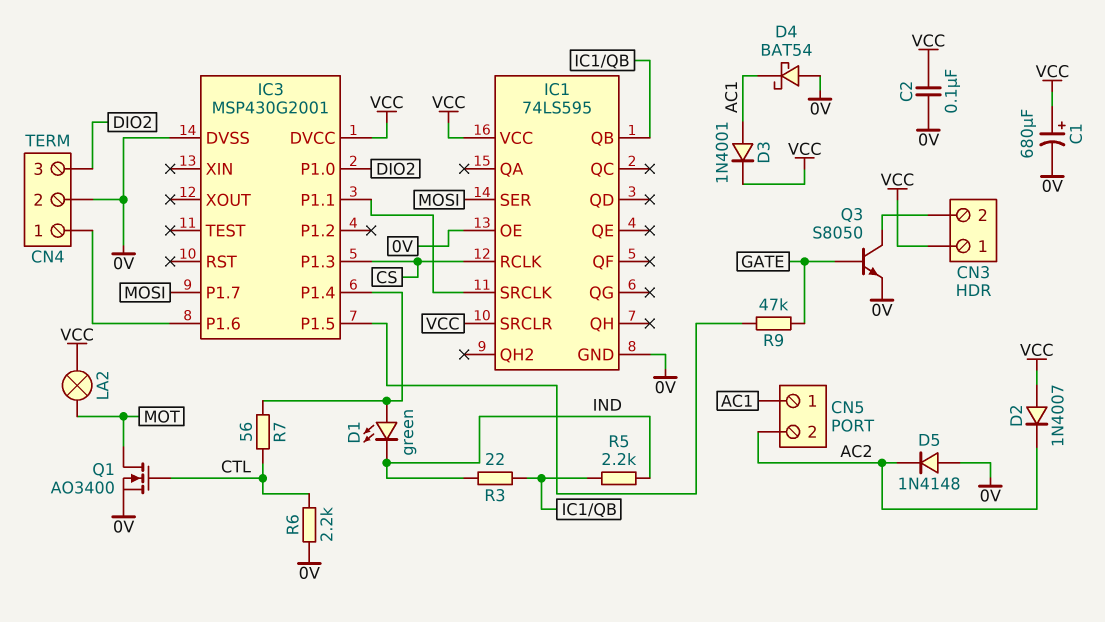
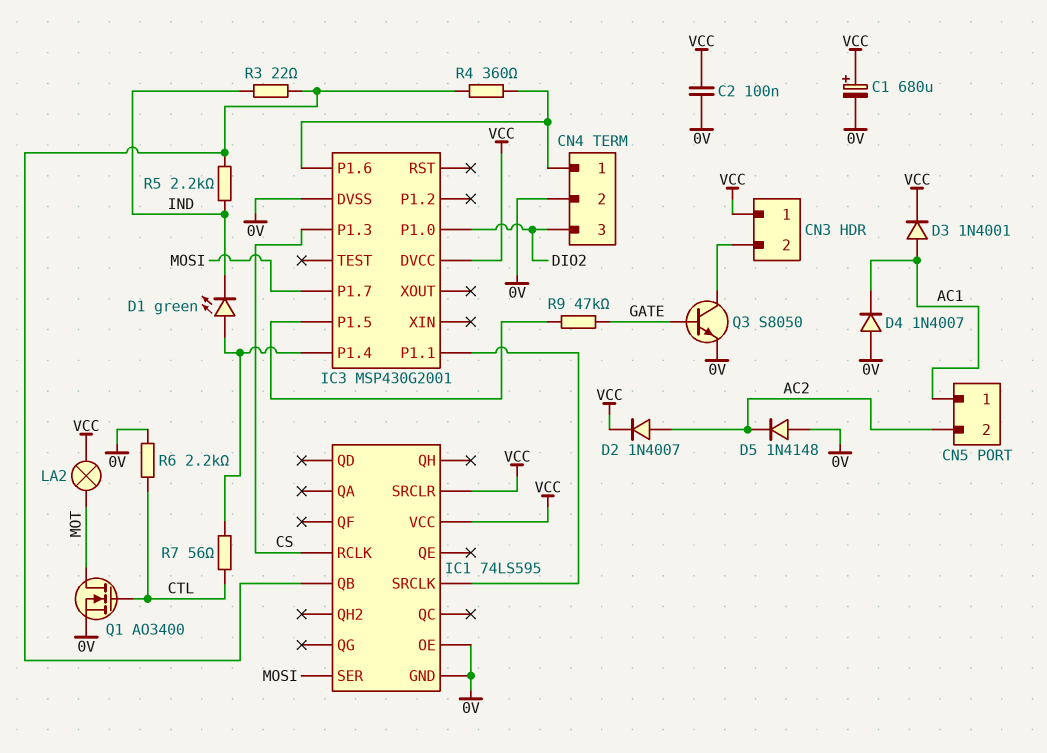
D2: diode 1N4007 (A VCC, K AC2) -> diode 1N4007 (A AC2, K VCC)
D4: schottky BAT54 (A 0V, K AC1) -> diode 1N4007 (A 0V, K AC1)
R4: none -> 360 (CN4/1, IC1/QB)

